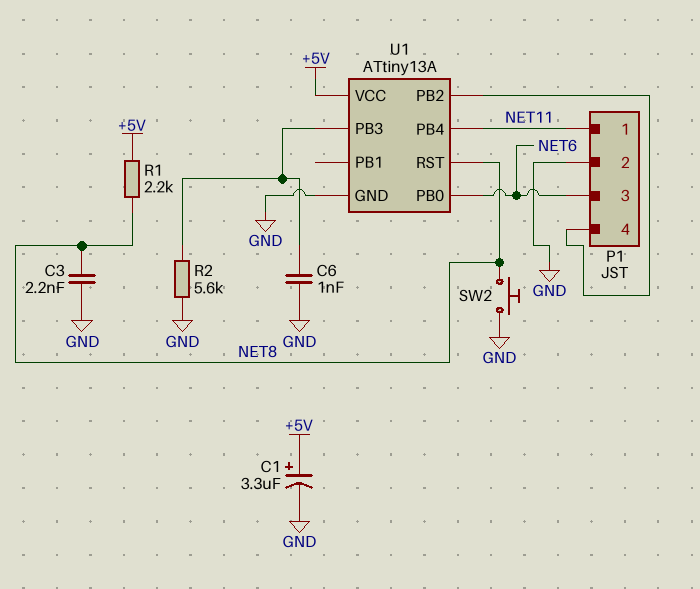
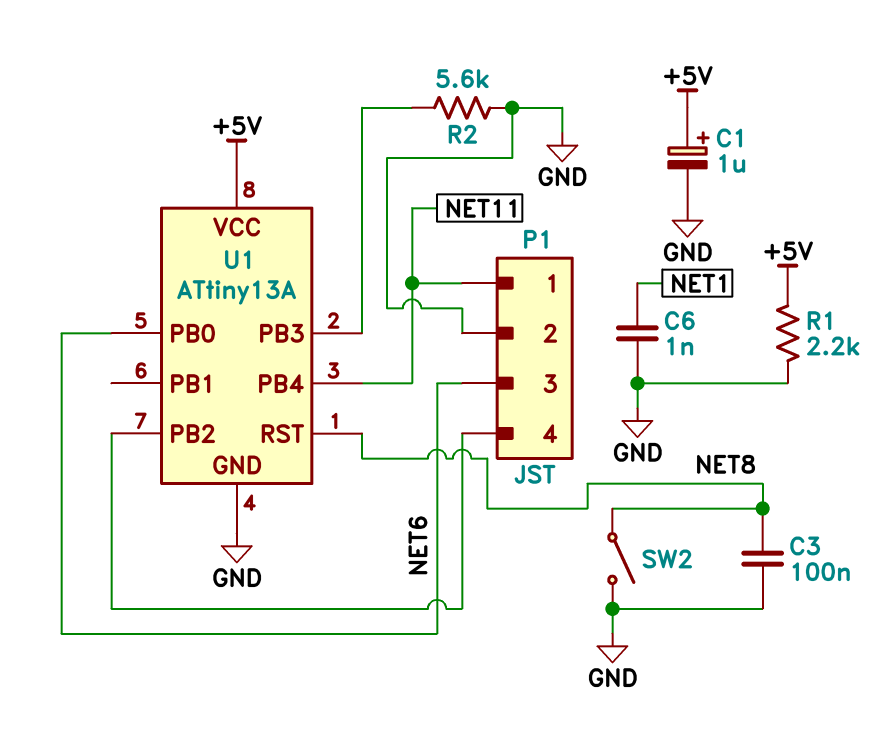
C1: 3.3uF (plus +5V, minus GND) -> 1uF (plus +5V, minus GND)
C3: 2.2nF (GND, NET8) -> 100nF (GND, NET8)
C6: 1nF (GND, U1/PB3) -> 1nF (GND, NET1)
R1: 2.2k (+5V, NET8) -> 2.2k (+5V, GND)
SW2: button (GND, NET8) -> switch (GND, NET8)

